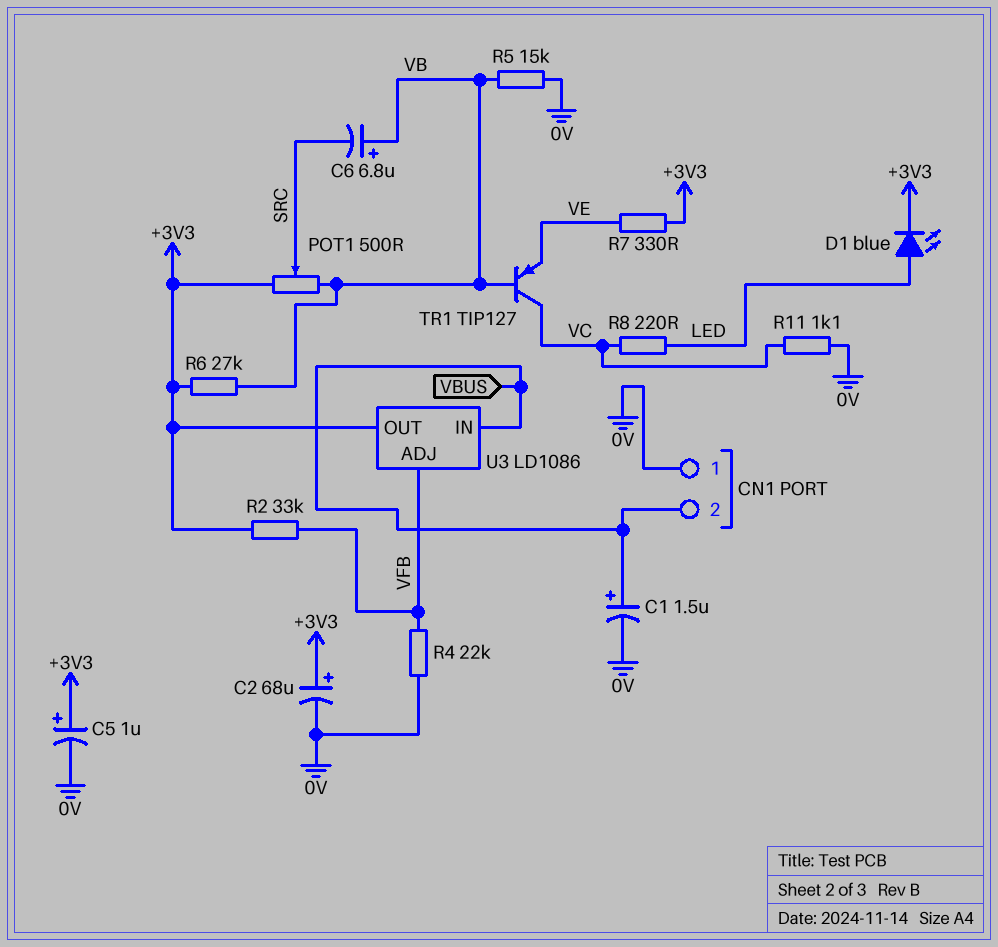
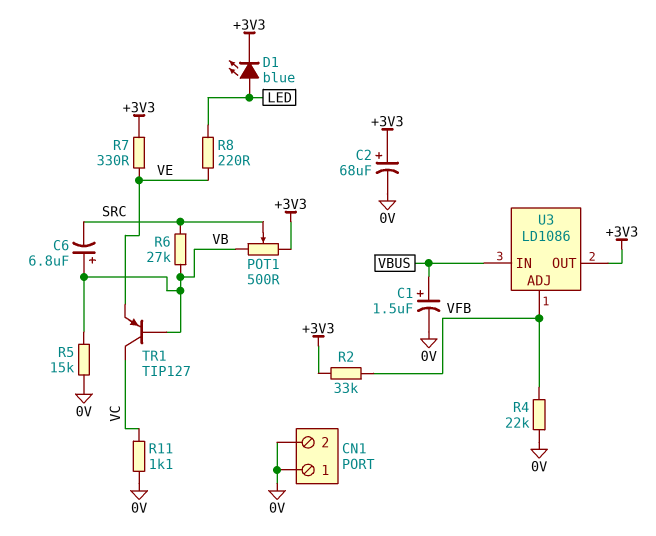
C5: 1uF (plus +3V3, minus 0V) -> none
CN1 pin 2: VBUS -> 0V
R6: 27k (+3V3, VB) -> 27k (SRC, VB)
R8: 220 (LED, VC) -> 220 (LED, VE)

